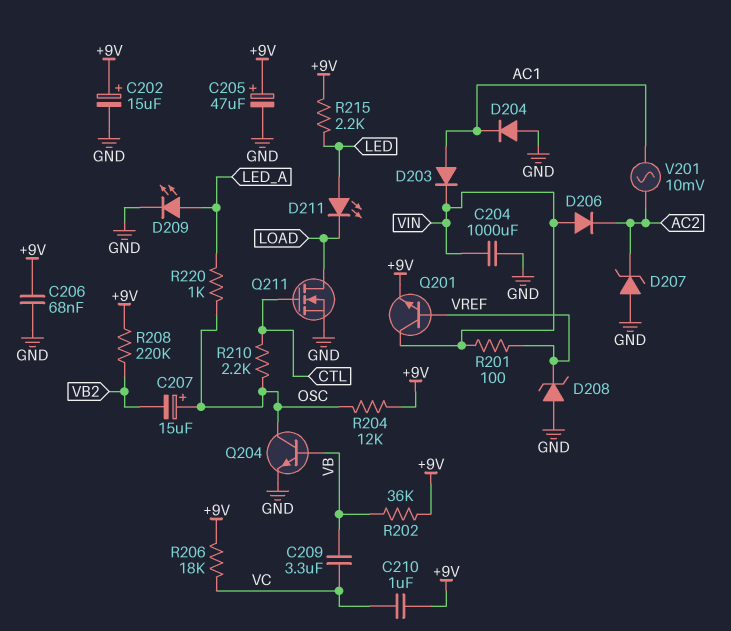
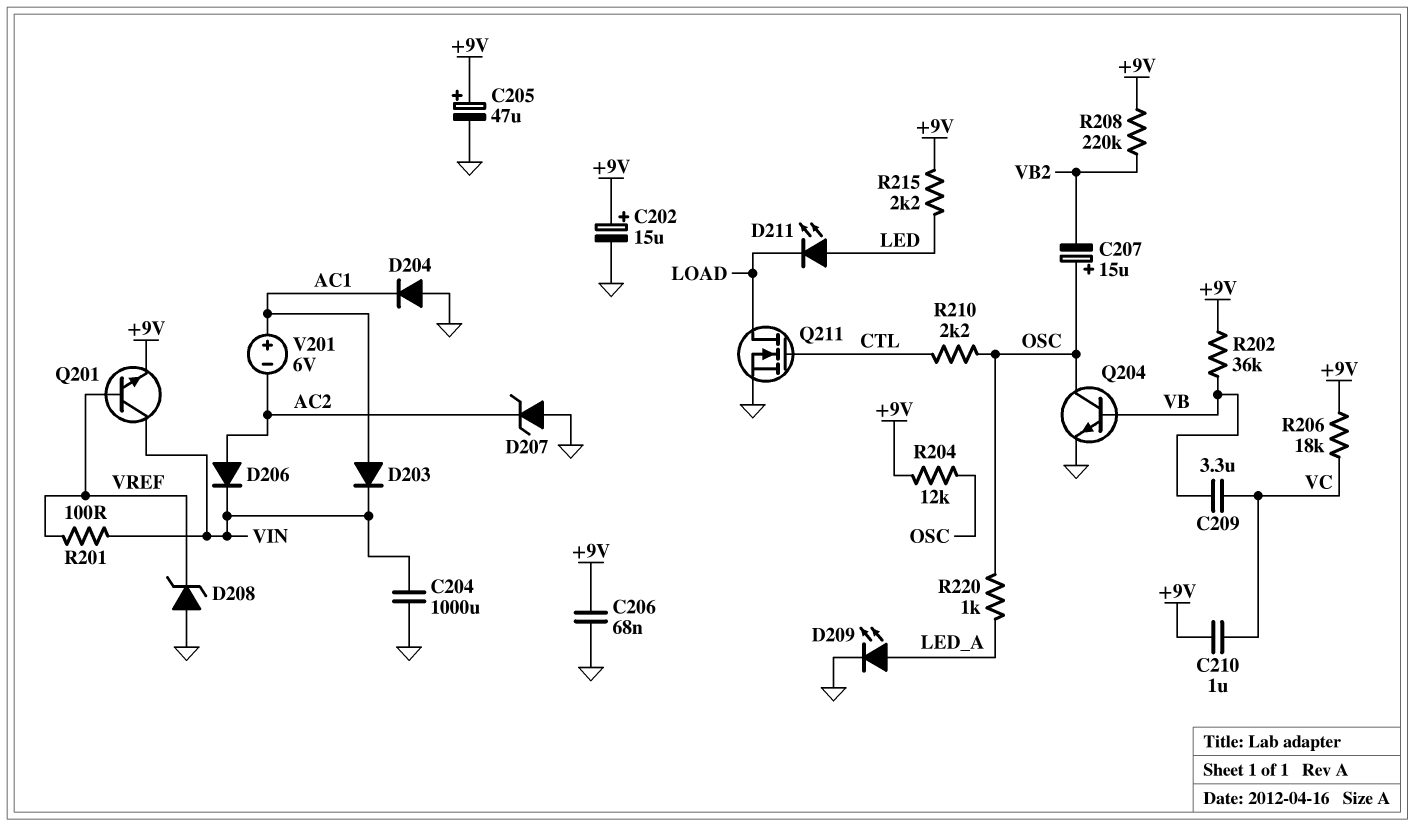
D206: diode (A VIN, K AC2) -> diode (A AC2, K VIN)
V201: AC 10mV (AC1, AC2) -> 6V (plus AC1, minus AC2)

